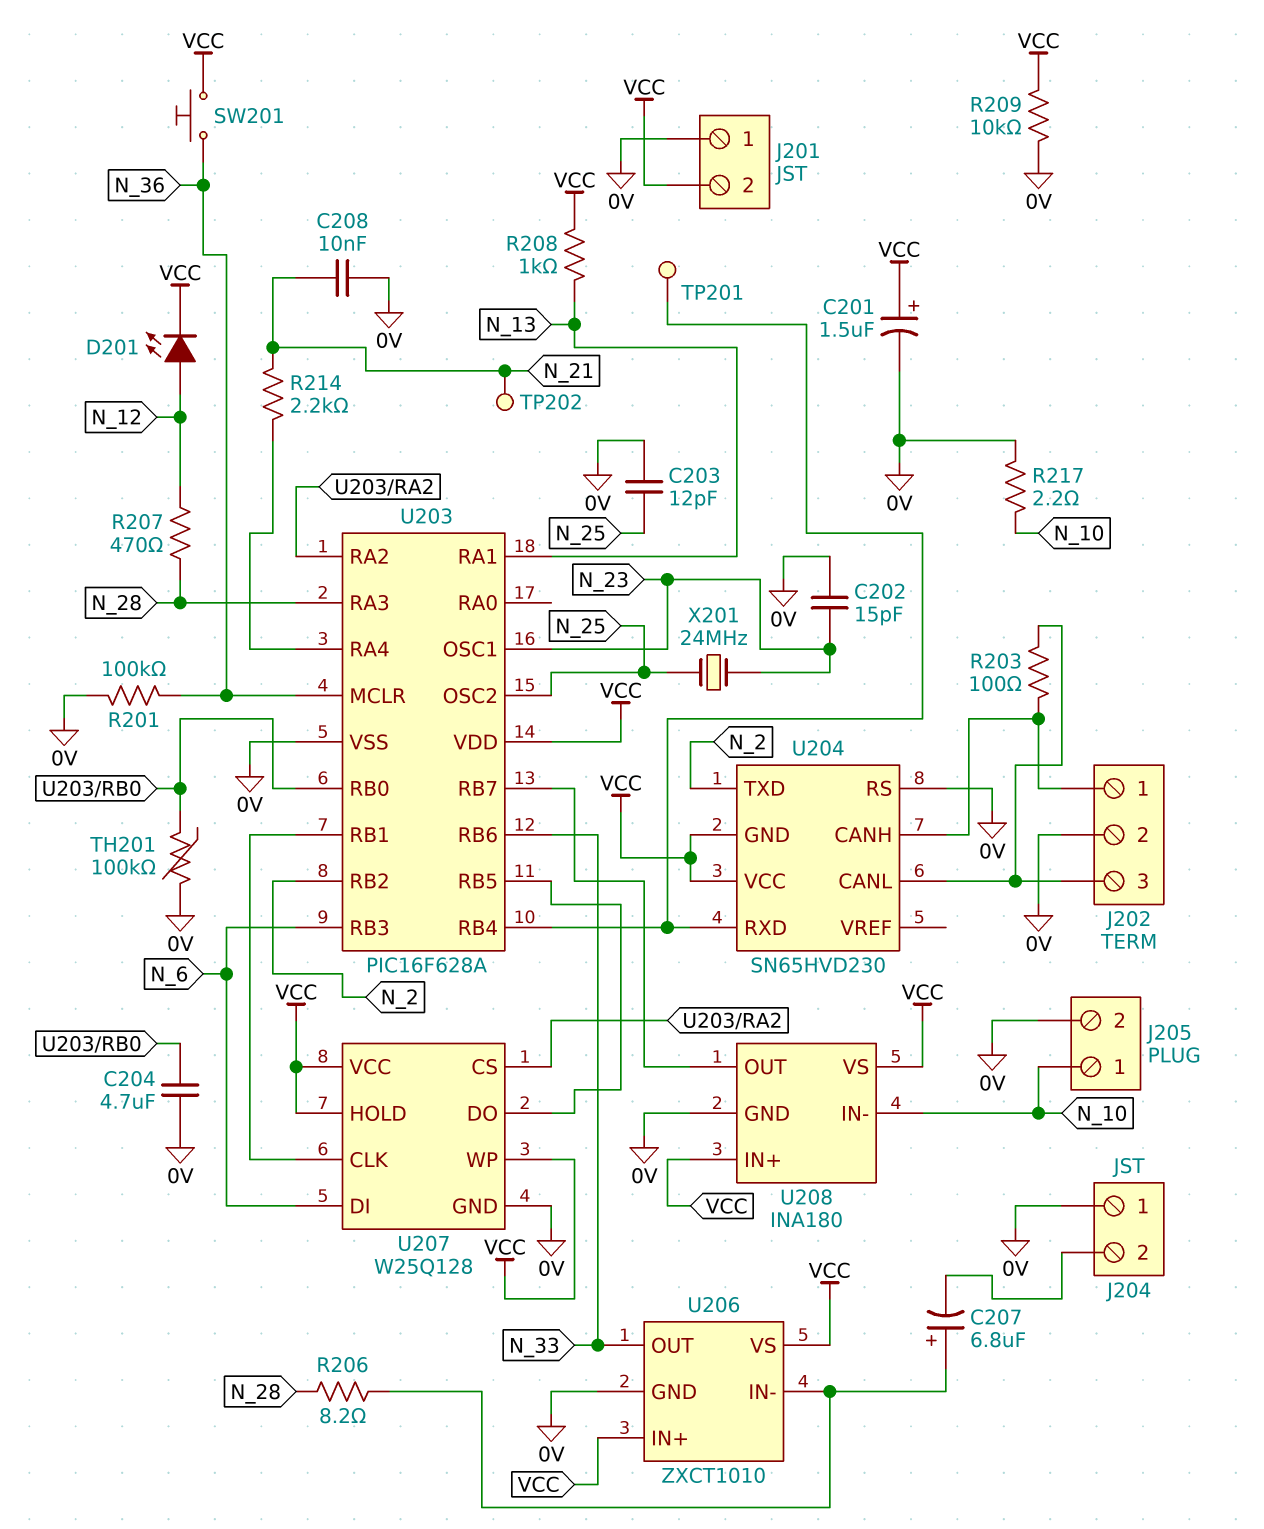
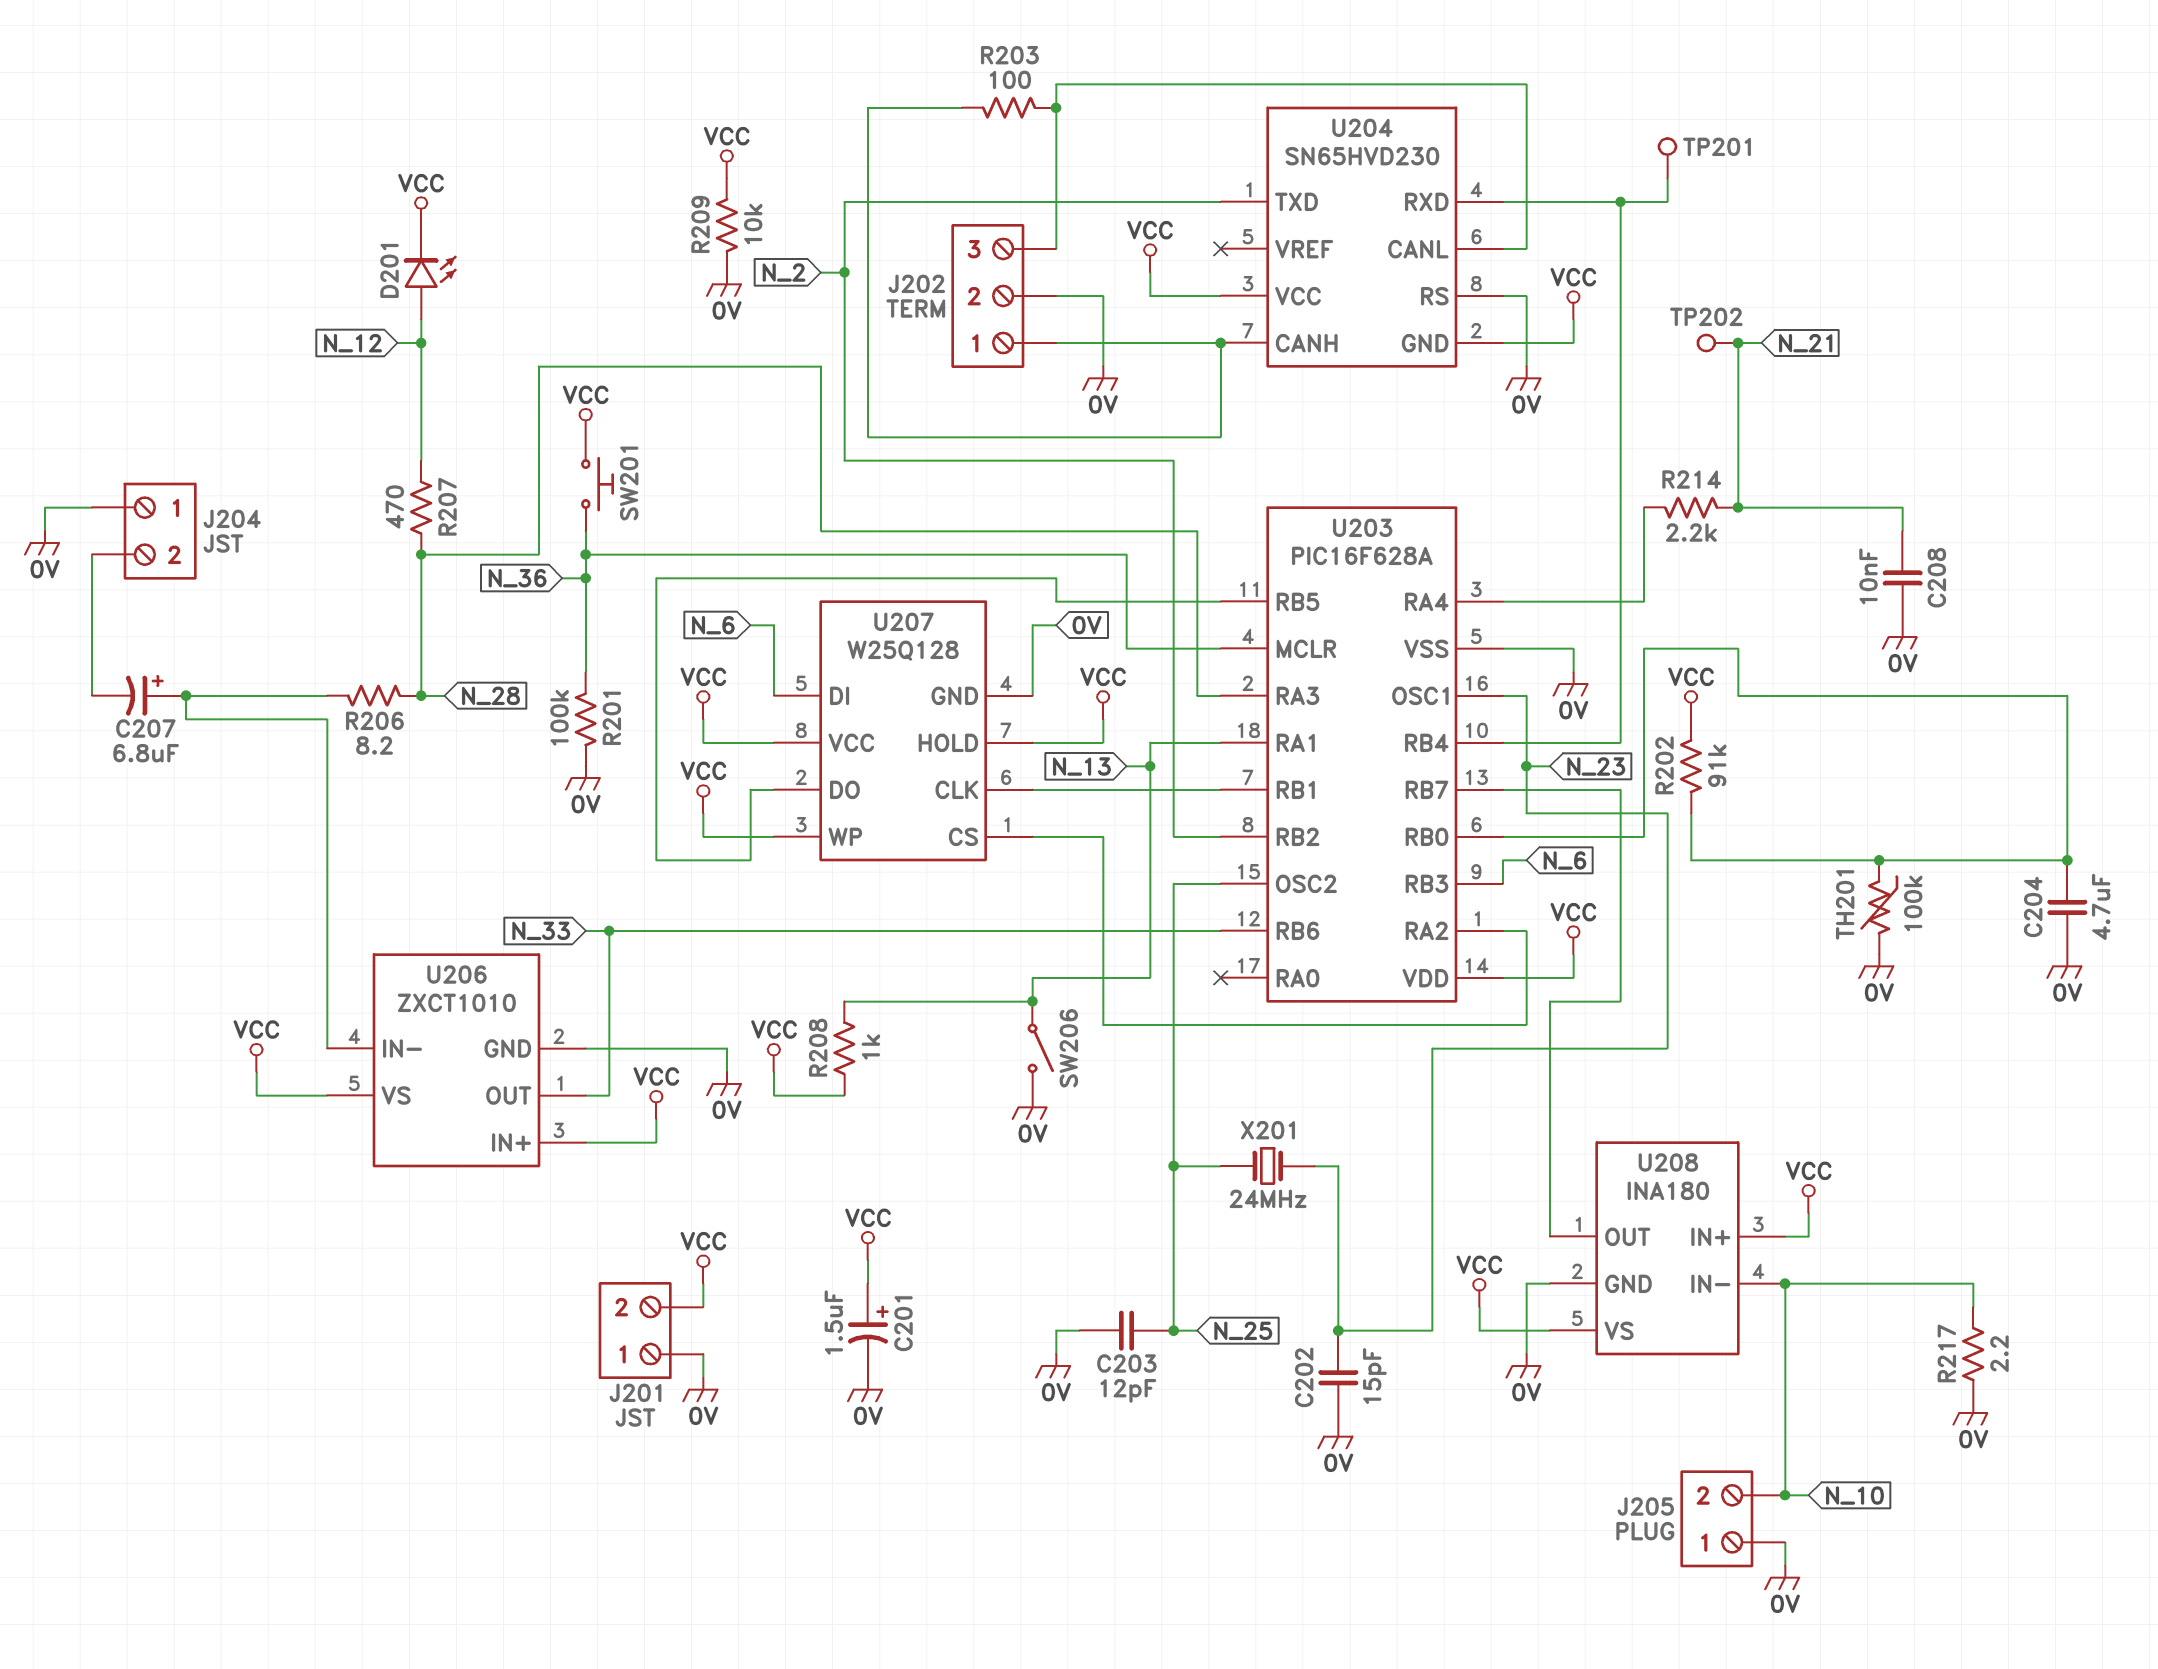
J205 pin 1: N_10 -> 0V
J205 pin 2: 0V -> N_10
R202: none -> 91k (U203/RB0, VCC)
SW206: none -> switch (0V, N_13)

